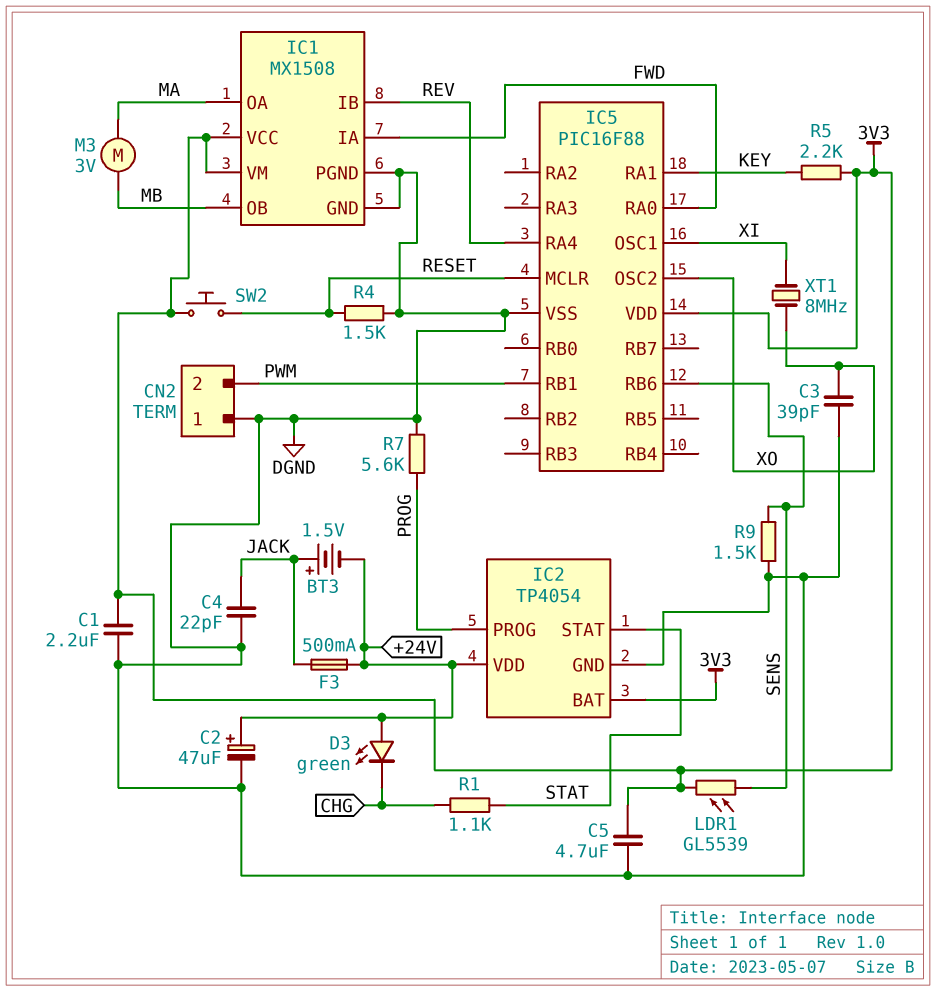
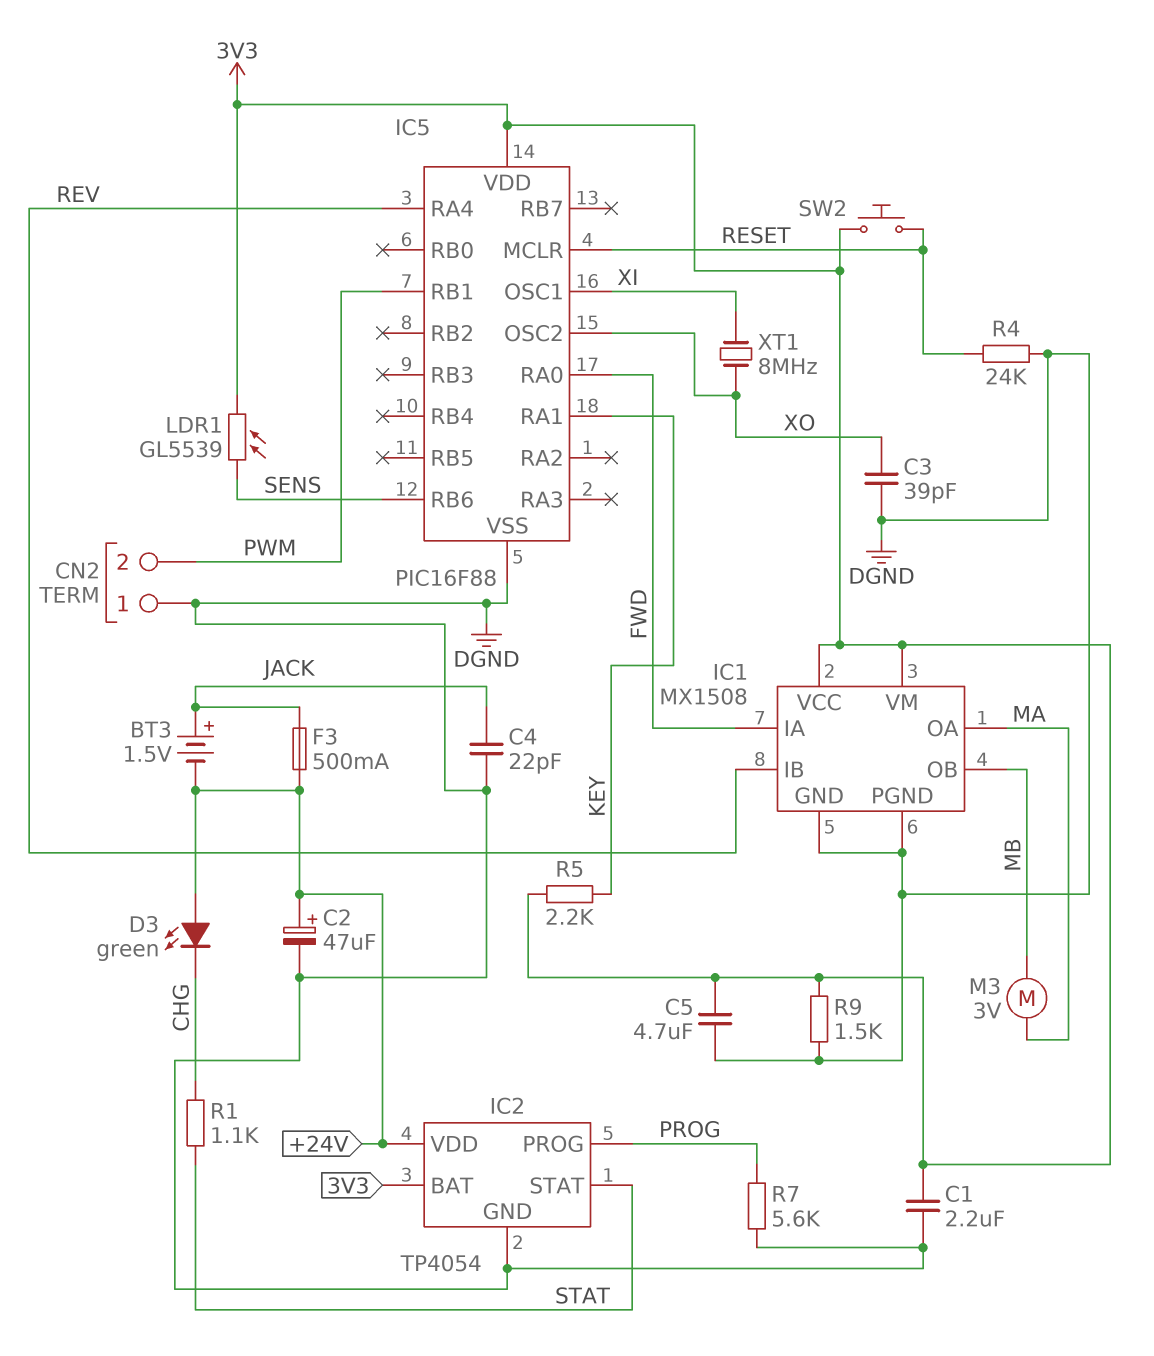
R4: 1.5k (DGND, RESET) -> 24k (DGND, RESET)
R9: 1.5k (DGND, SENS) -> 1.5k (3V3, DGND)

